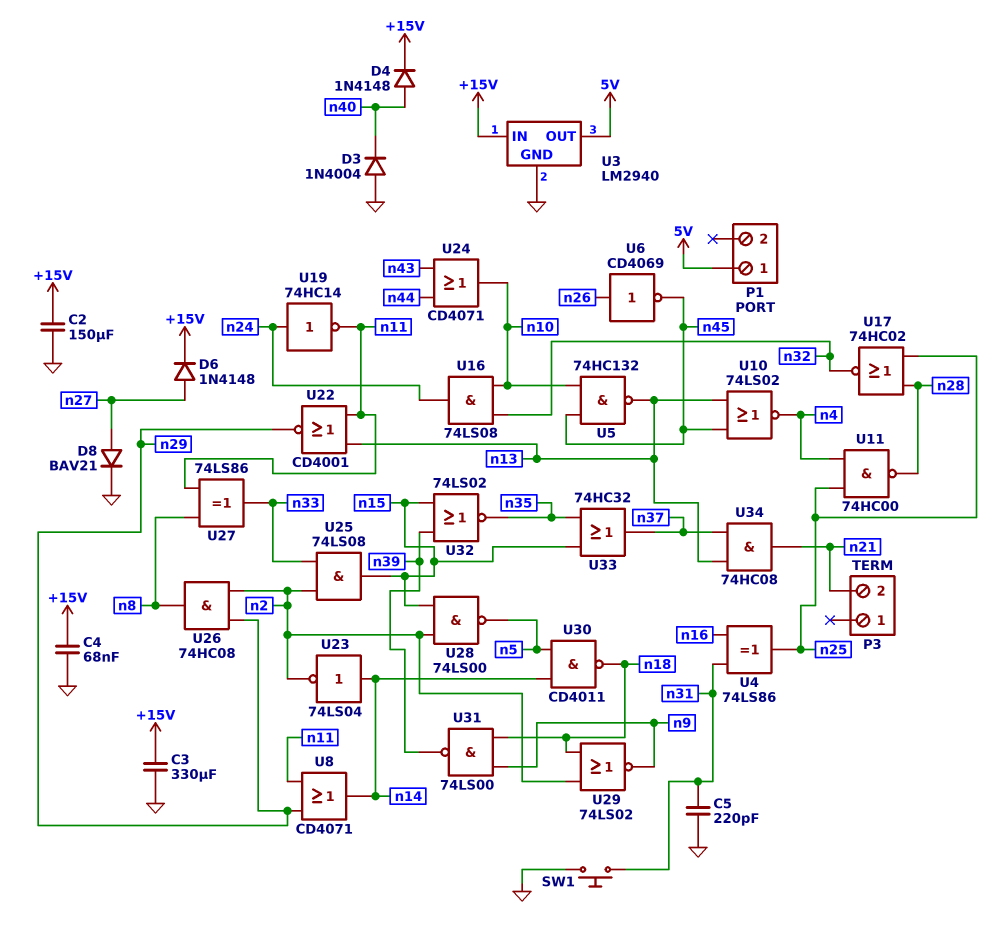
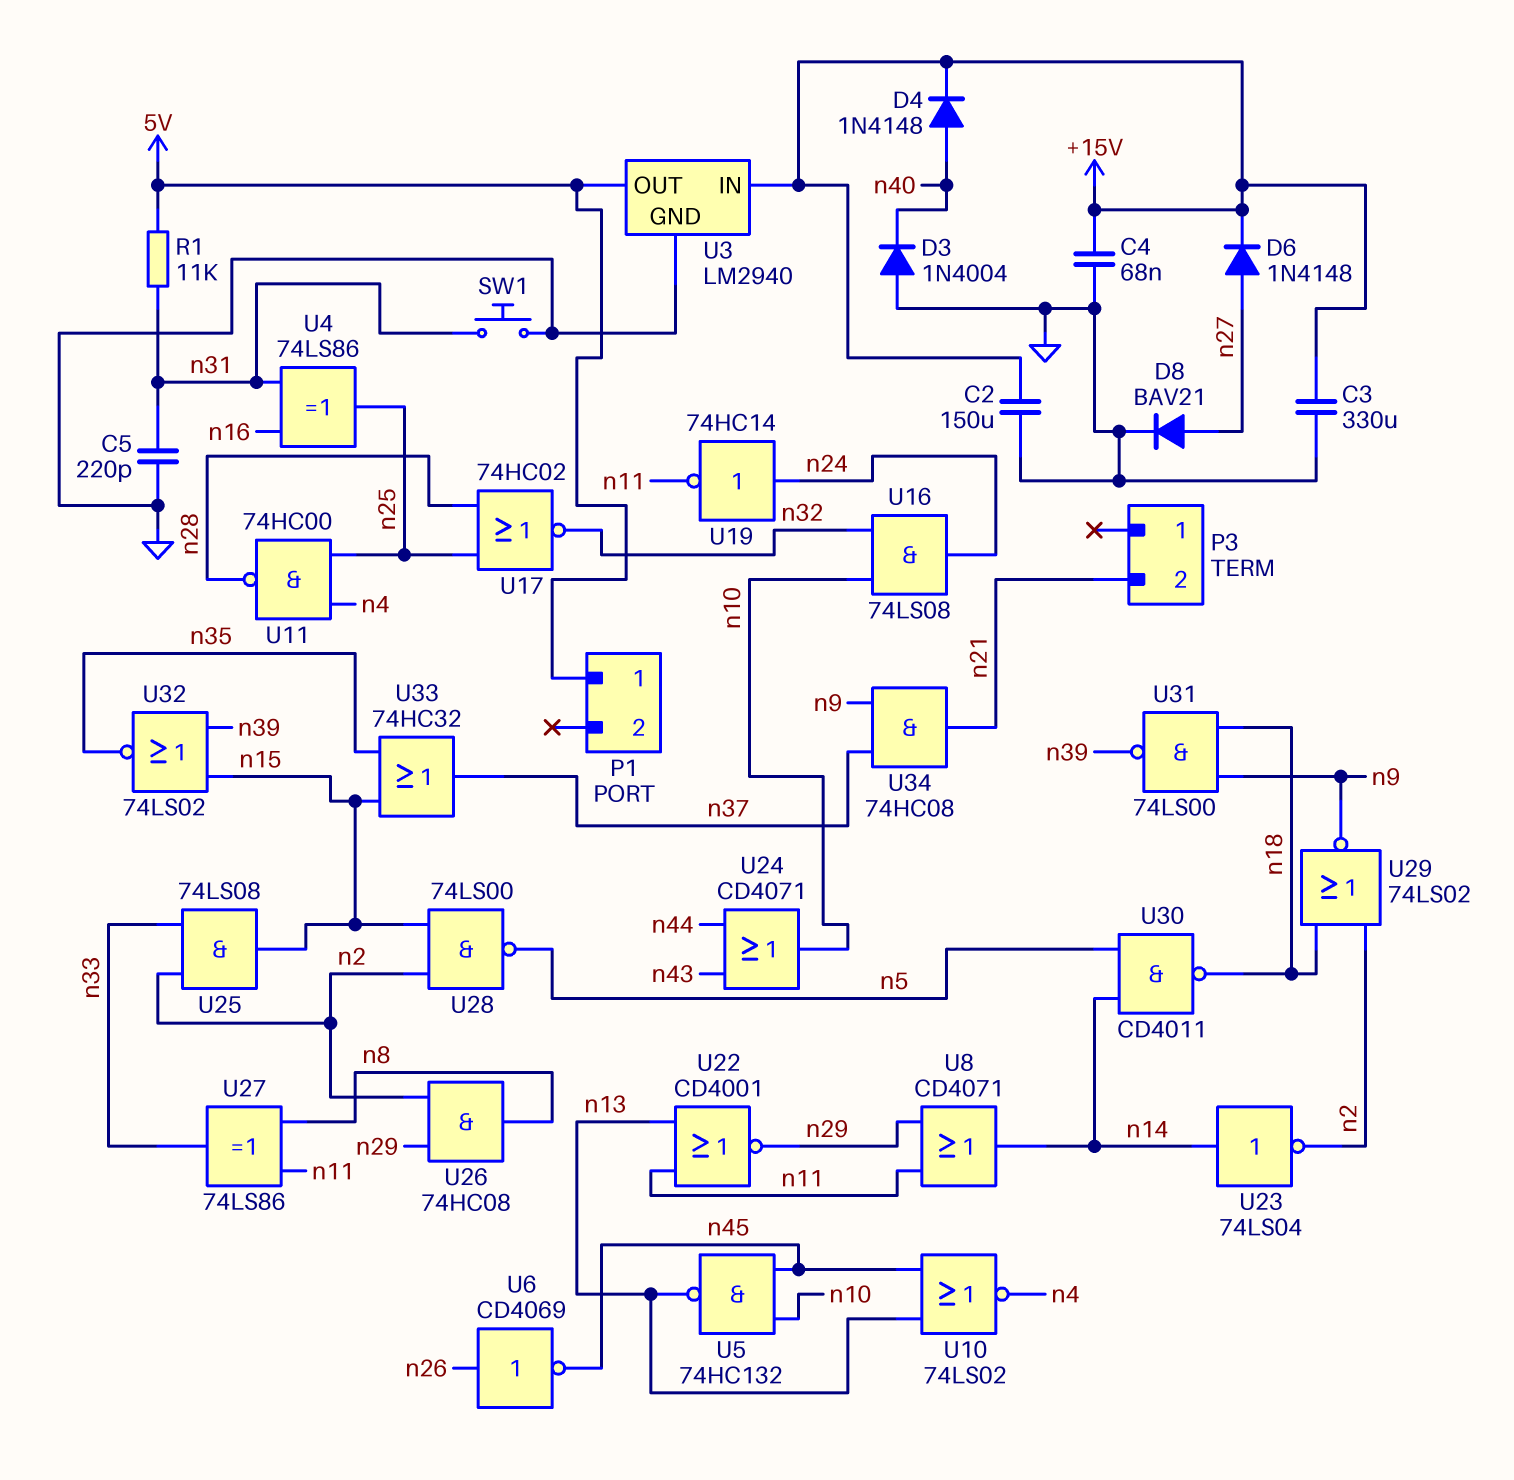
R1: none -> 11k (5V, n31)
U34: AND 74HC08 (in n13, in n37, out n21) -> AND 74HC08 (in n9, in n37, out n21)

